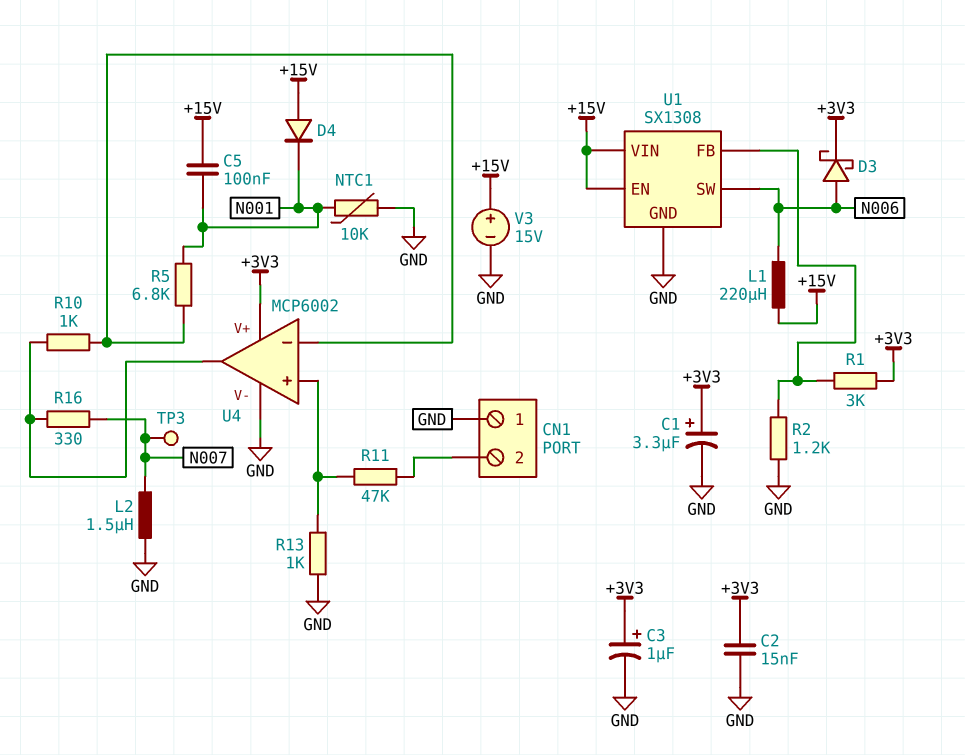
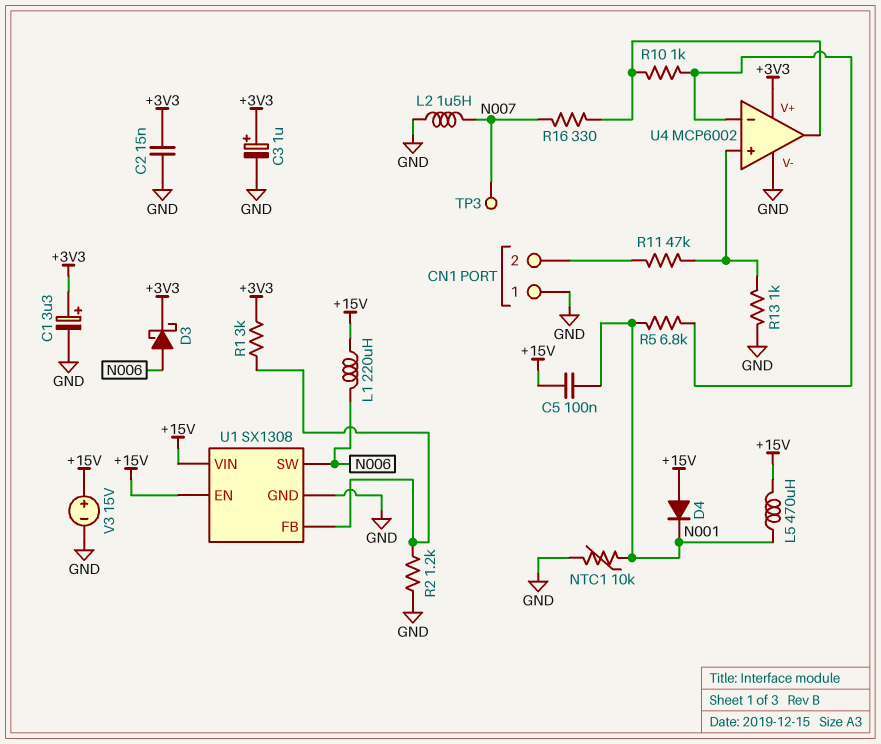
L5: none -> 470uH (+15V, N001)

